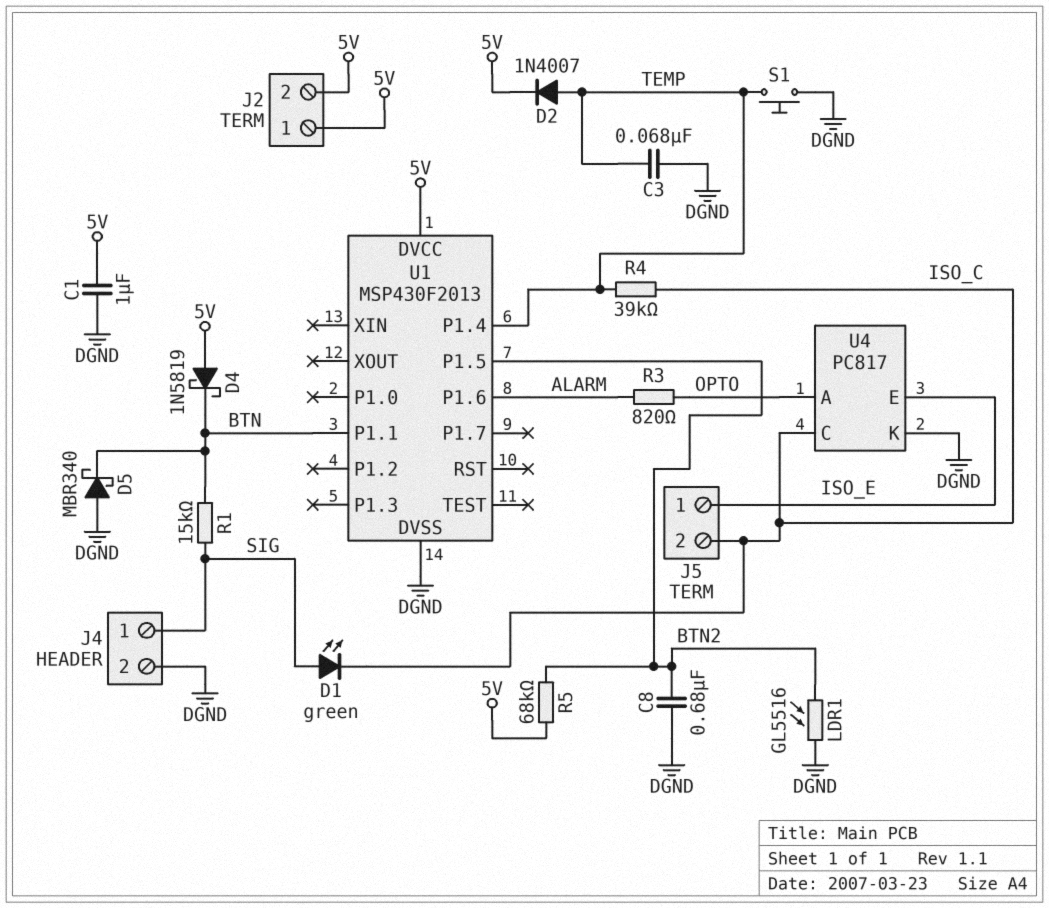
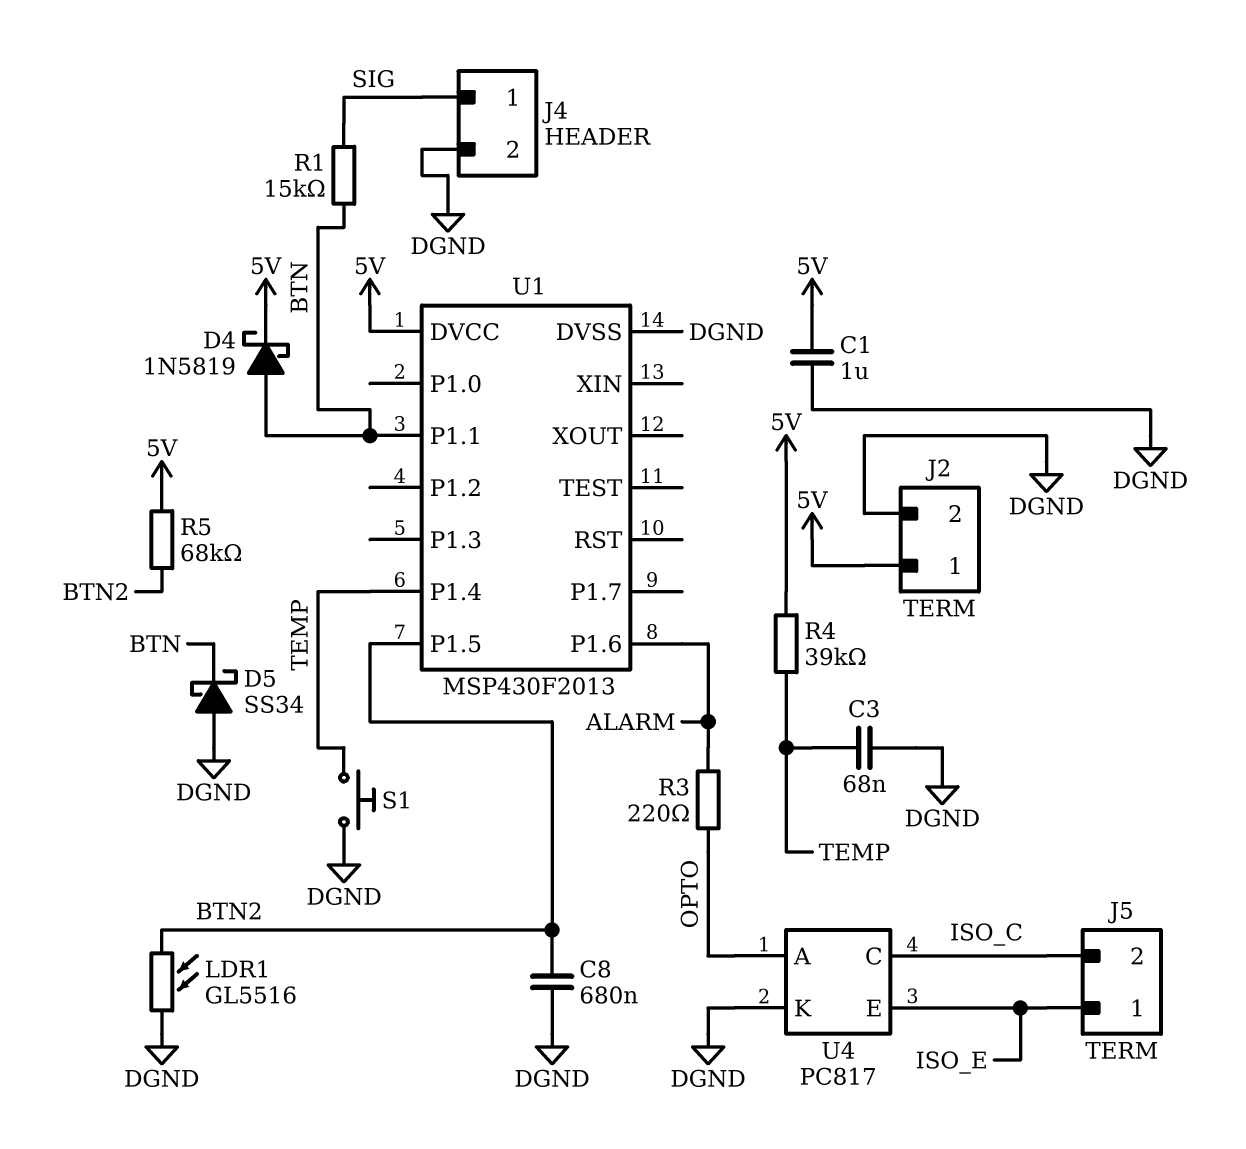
D1: LED green (A SIG, K ISO_C) -> none
D2: diode 1N4007 (A TEMP, K 5V) -> none
D4: schottky 1N5819 (A 5V, K BTN) -> schottky 1N5819 (A BTN, K 5V)
D5: schottky MBR340 (A DGND, K BTN) -> schottky SS34 (A DGND, K BTN)
J2 pin 2: 5V -> DGND
R3: 820 (ALARM, OPTO) -> 220 (ALARM, OPTO)
R4: 39k (ISO_C, TEMP) -> 39k (5V, TEMP)

